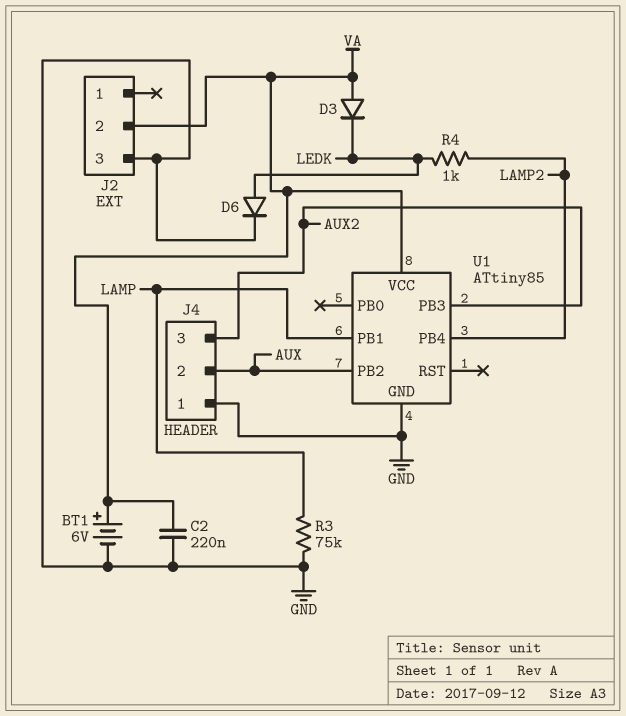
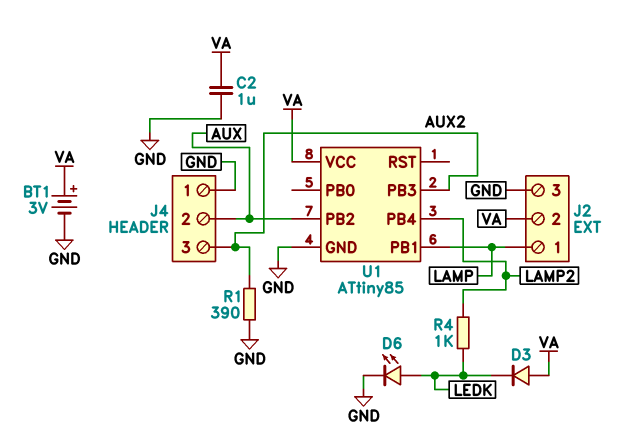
BT1: 6V (plus VA, minus GND) -> 3V (plus VA, minus GND)
C2: 220nF (GND, VA) -> 1uF (GND, VA)
D6: diode (A LEDK, K GND) -> LED (A LEDK, K GND)
J2 pin 1: none -> LAMP
R1: none -> 390 (AUX2, GND)
R3: 75k (GND, LAMP) -> none

